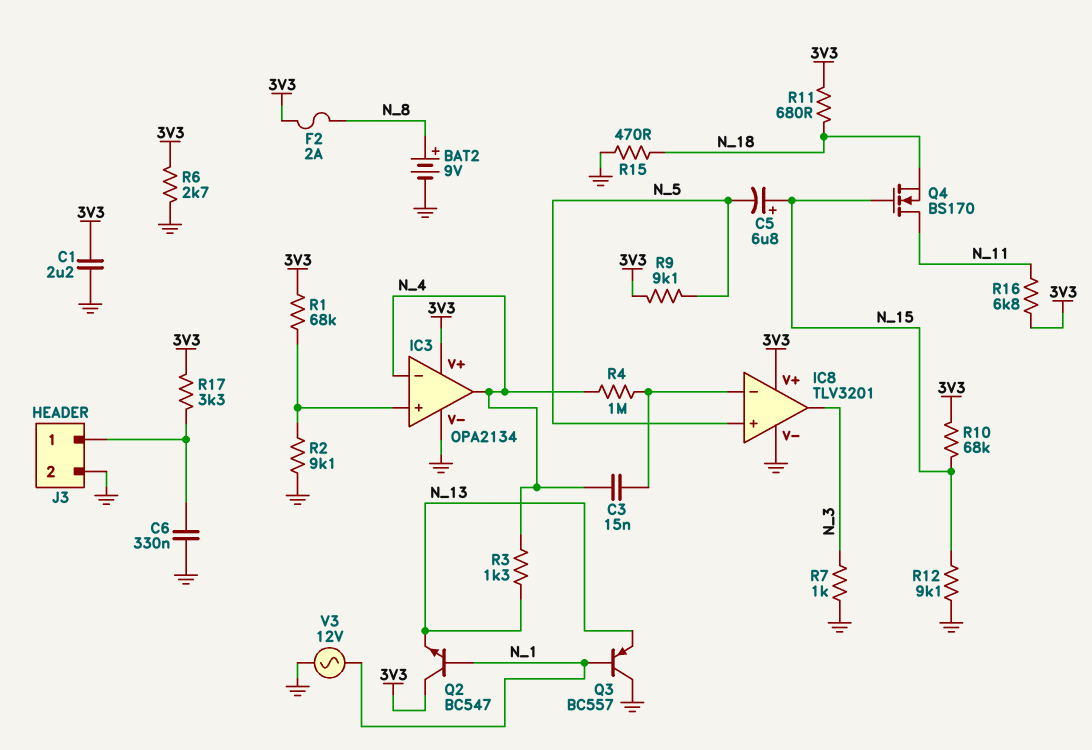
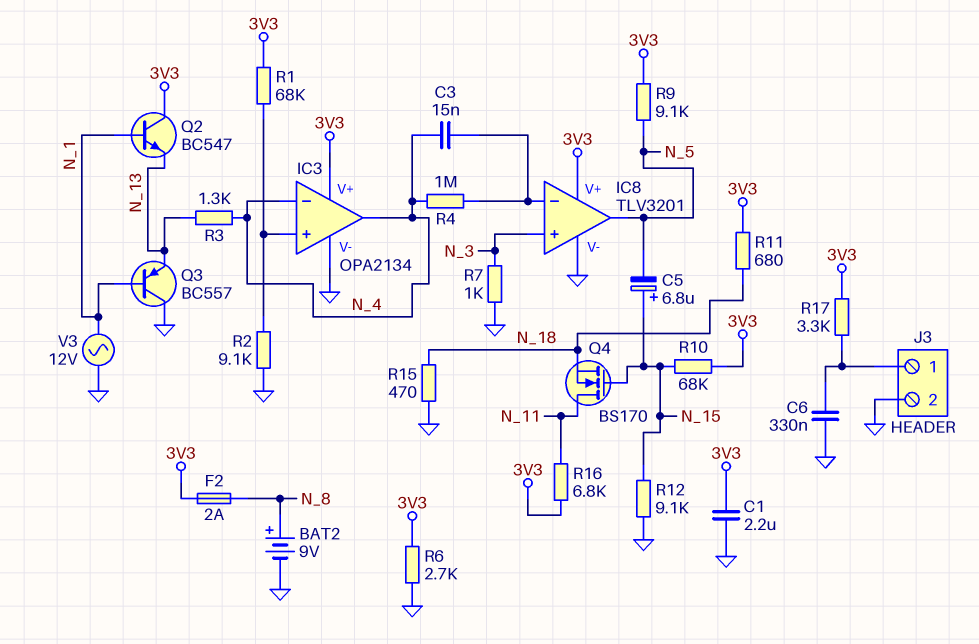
IC8 pin in+: N_5 -> N_3
IC8 pin out: N_3 -> N_5

